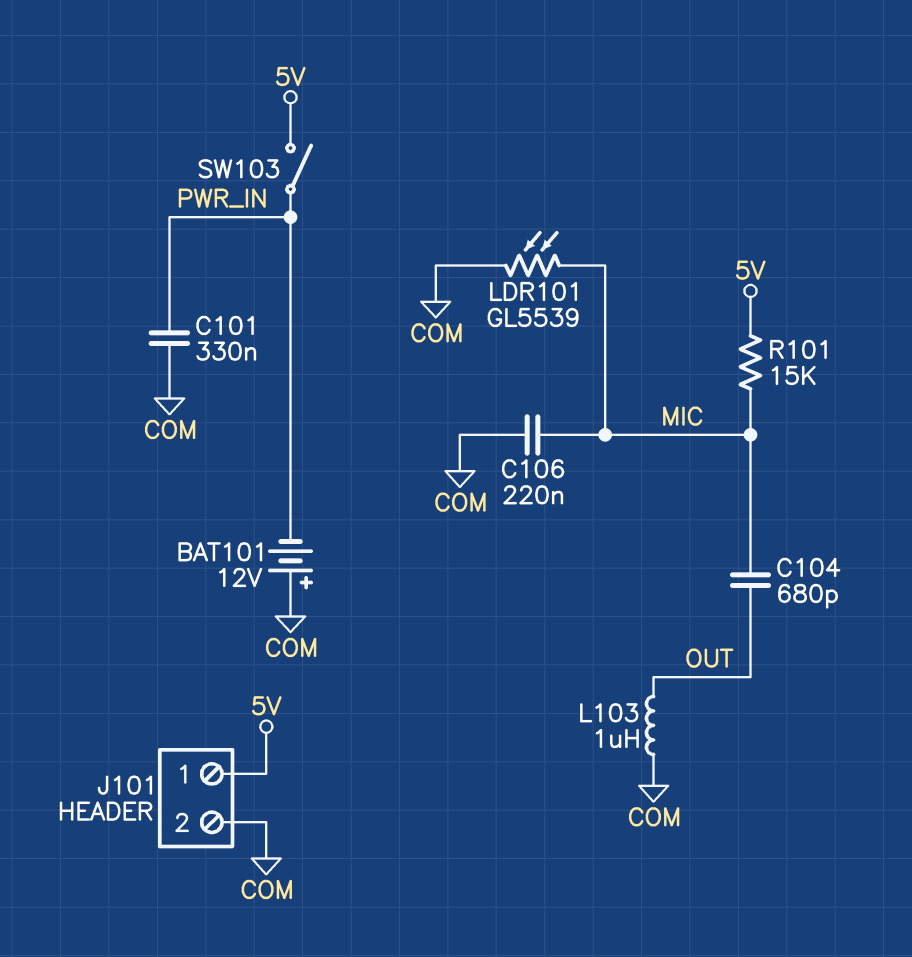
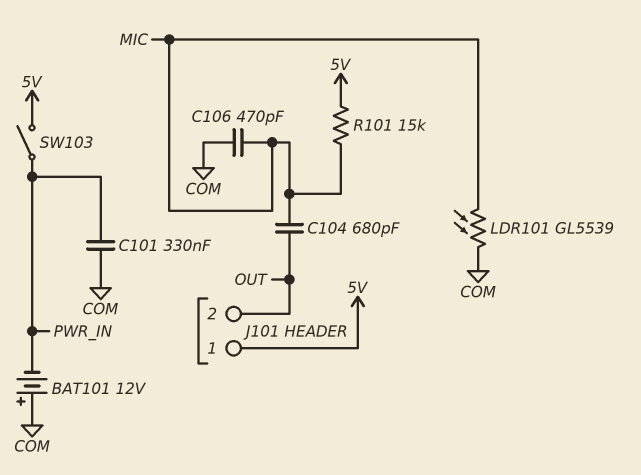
C106: 220nF (COM, MIC) -> 470pF (COM, MIC)
J101 pin 2: COM -> OUT
L103: 1uH (COM, OUT) -> none

